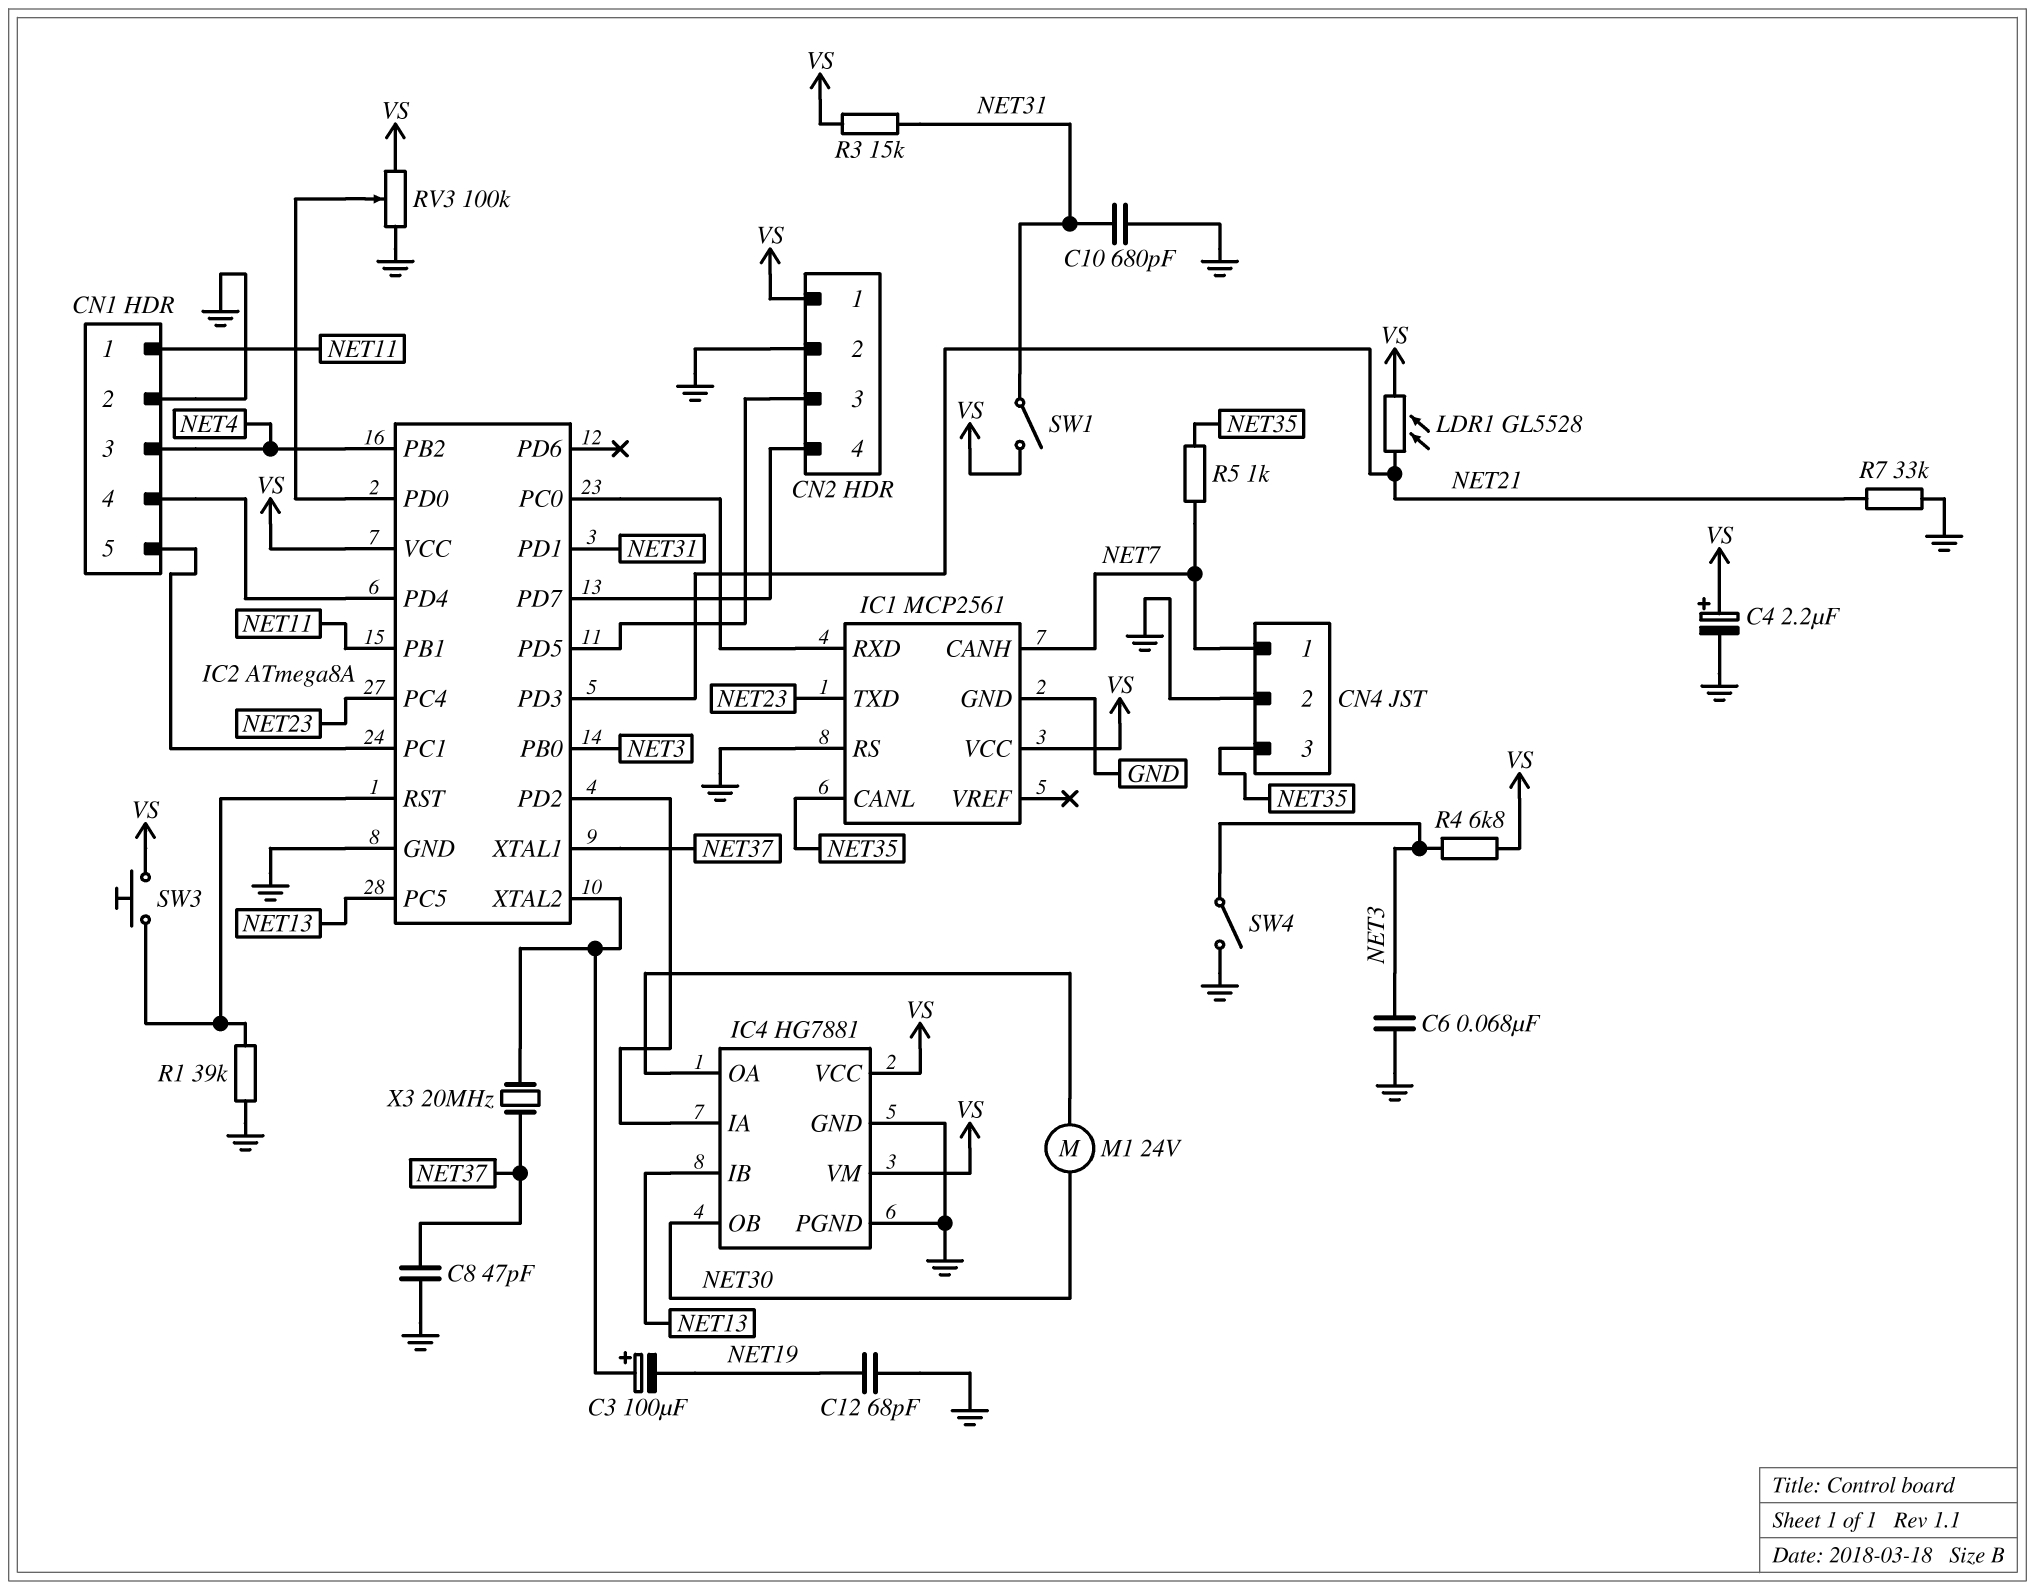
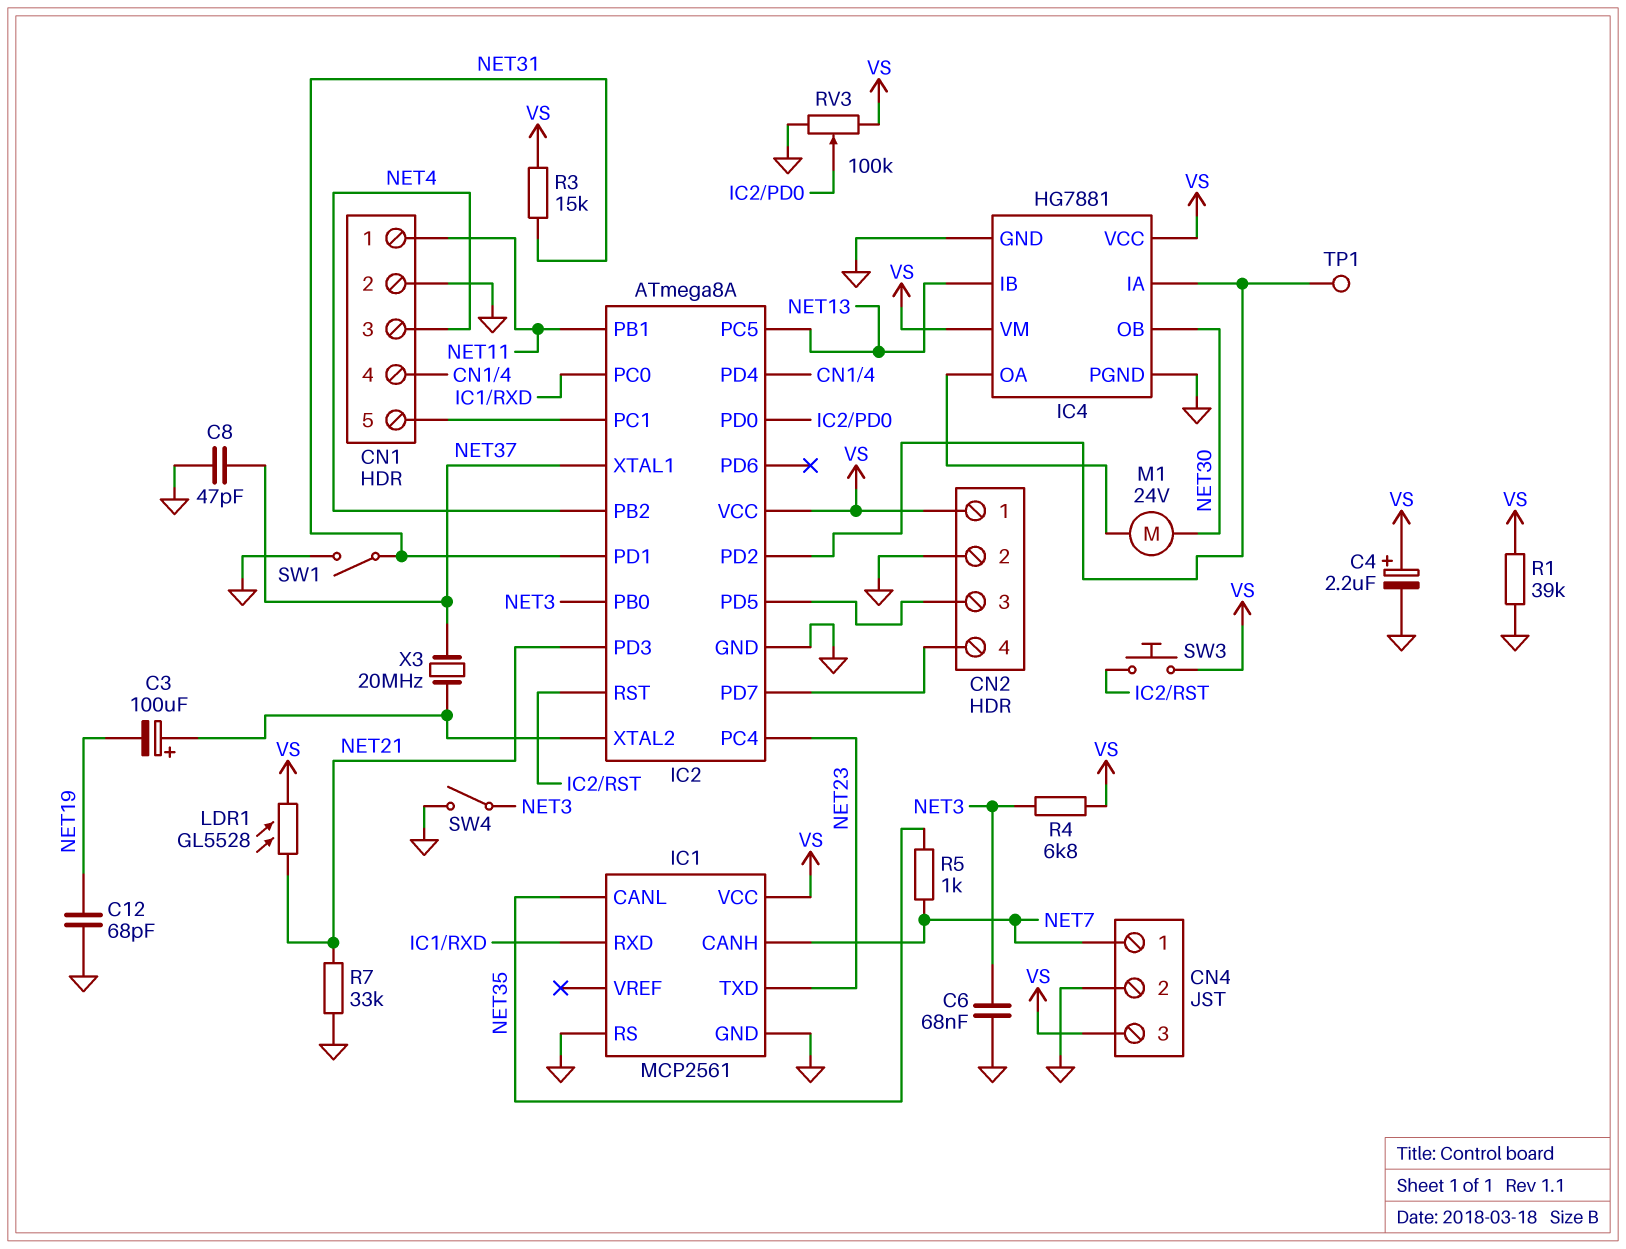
C10: 680pF (GND, NET31) -> none
CN4 pin 3: NET35 -> VS
R1: 39k (GND, IC2/RST) -> 39k (GND, VS)
SW1: switch (NET31, VS) -> switch (GND, NET31)
TP1: none -> test point (IC2/PD2)

